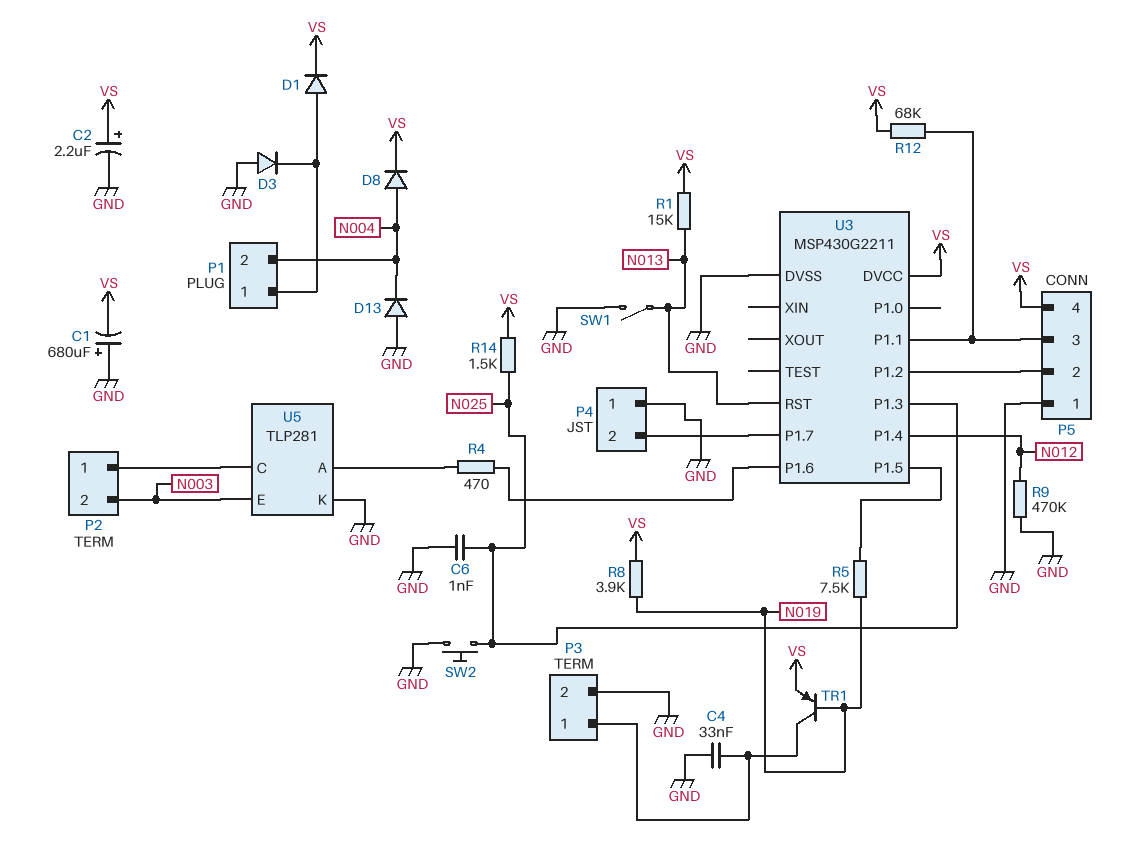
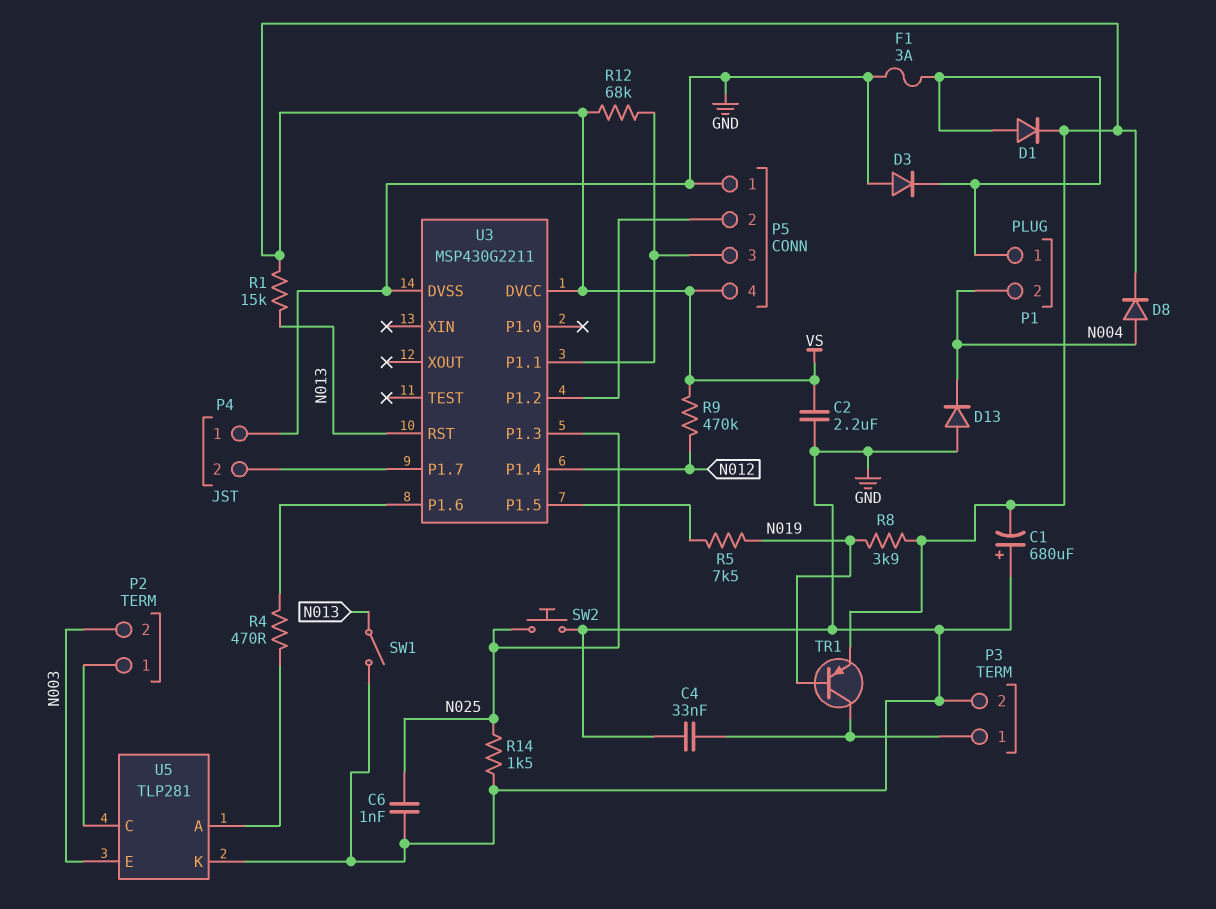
C2: 2.2uF (plus VS, minus GND) -> 2.2uF (GND, VS)
F1: none -> 3A (GND, P1/1)
R9: 470k (GND, N012) -> 470k (N012, VS)
R14: 1.5k (N025, VS) -> 1.5k (GND, N025)

